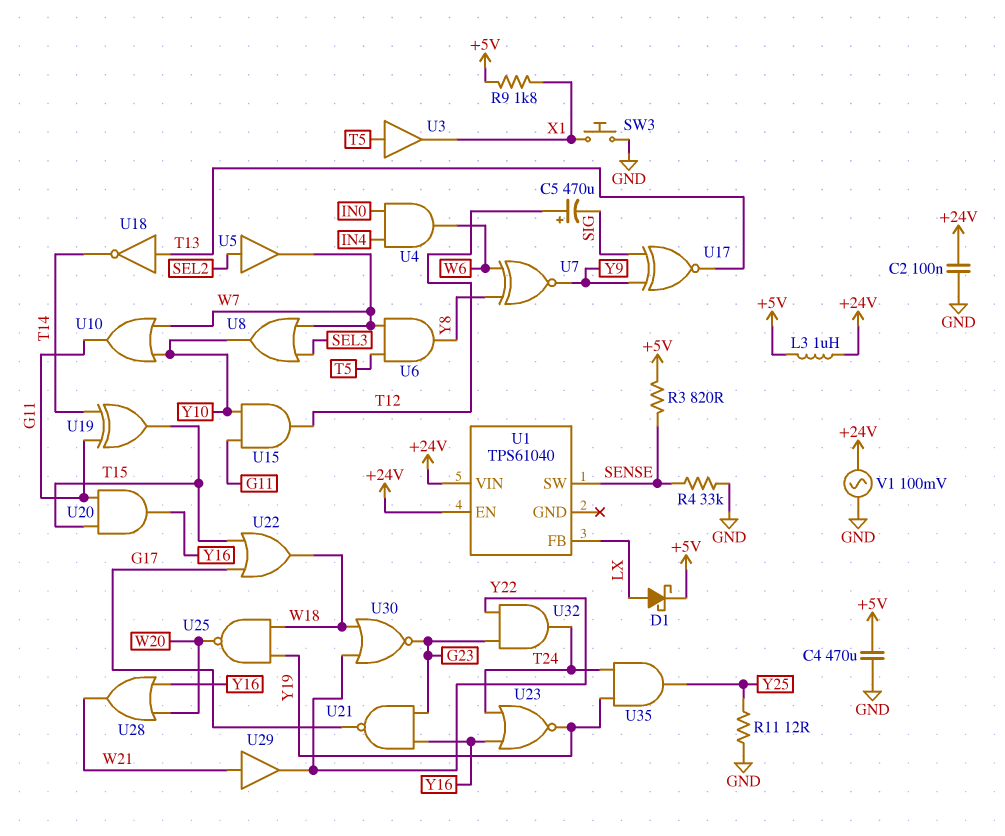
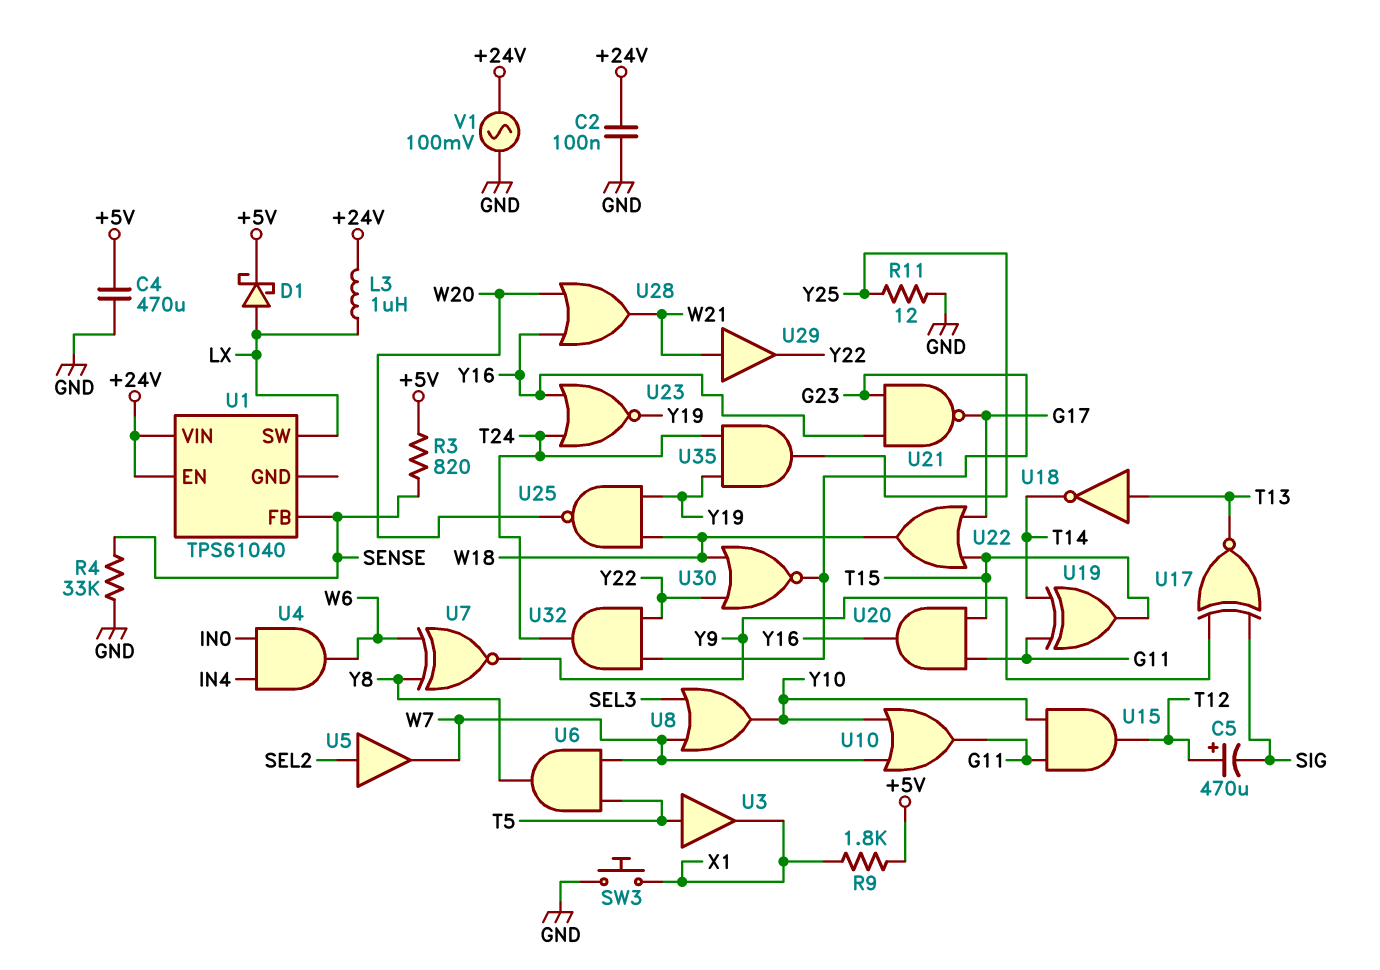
L3: 1uH (+5V, +24V) -> 1uH (+24V, LX)
U1 pin FB: LX -> SENSE
U1 pin SW: SENSE -> LX

